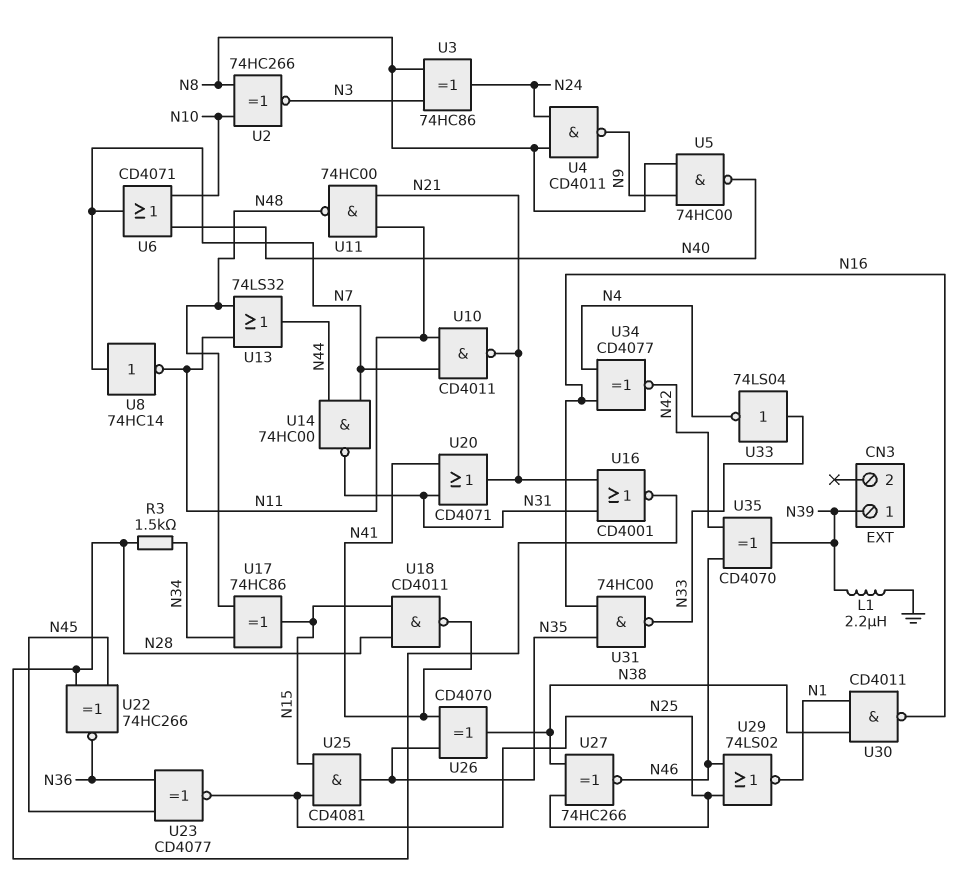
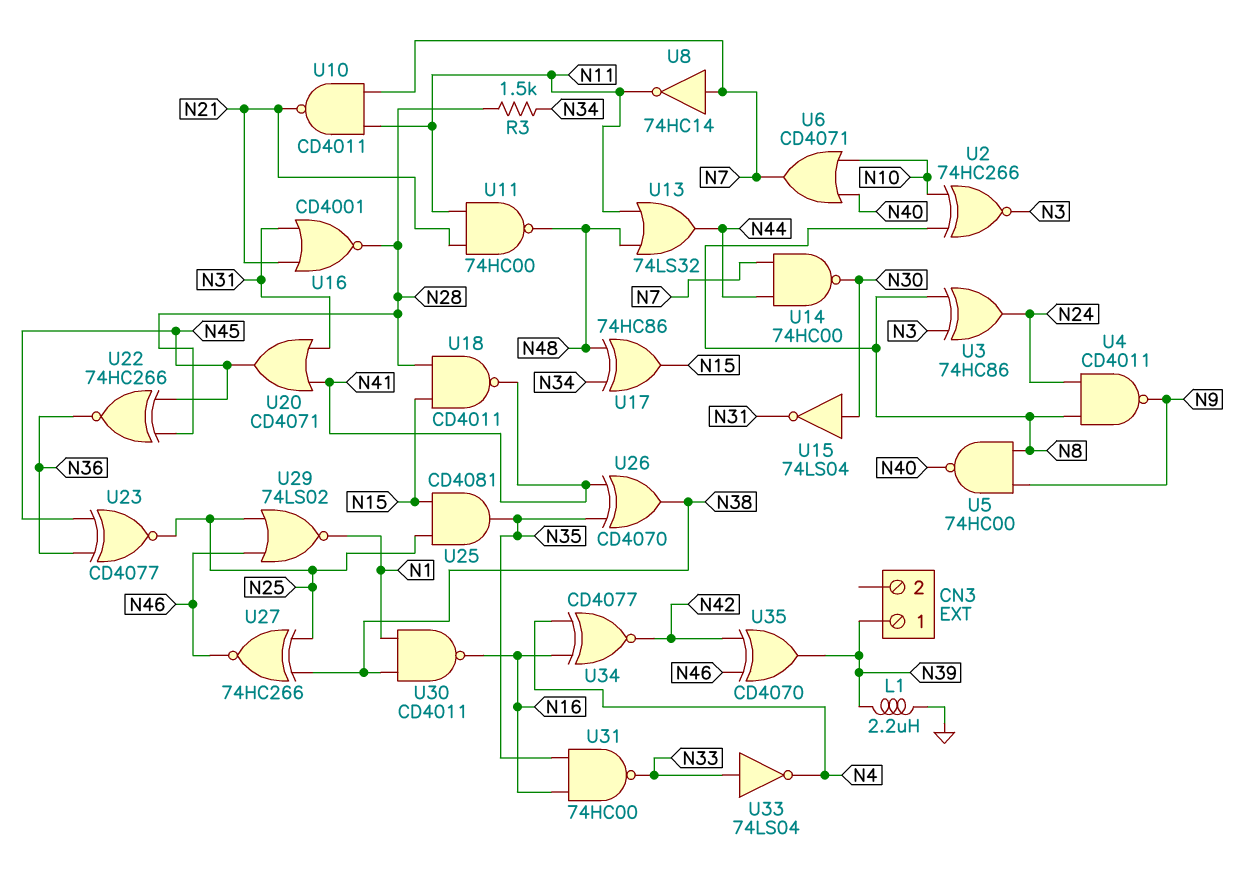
U14: NAND 74HC00 (in N7, in N44, out N31) -> NAND 74HC00 (in N7, in N44, out N30)
U15: none -> NOT 74LS04 (in N30, out N31)
U20: OR CD4071 (in N31, in N41, out N21) -> OR CD4071 (in N31, in N41, out N45)

